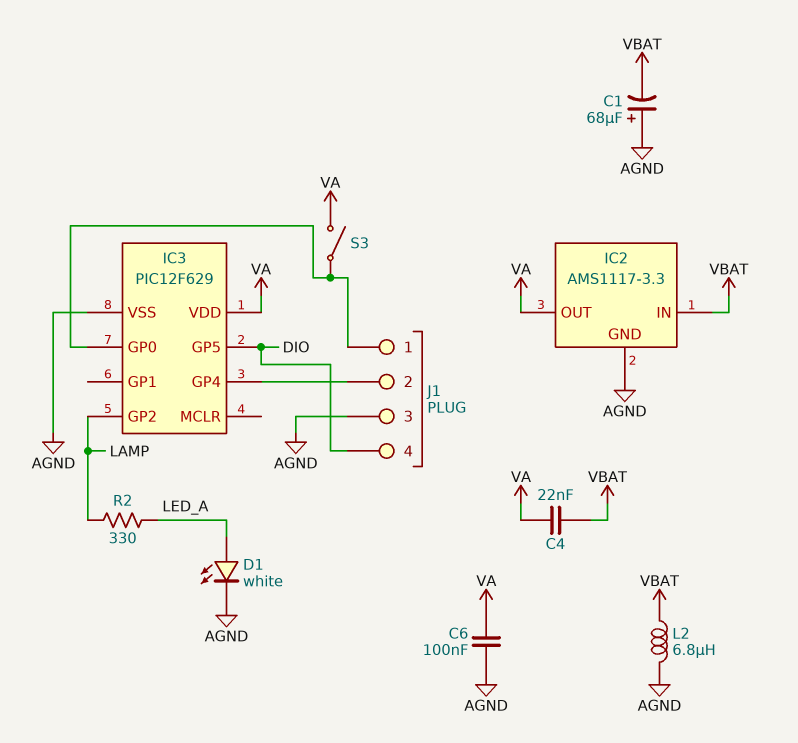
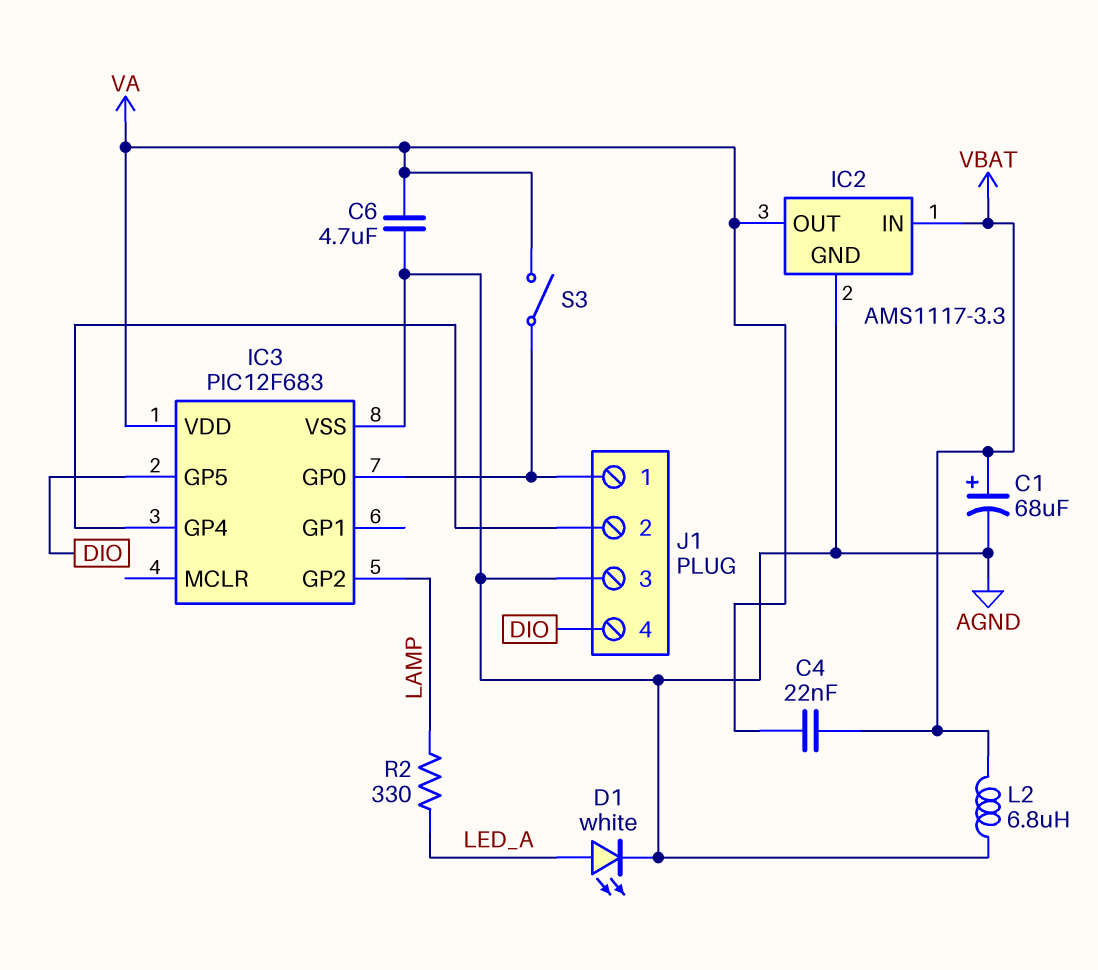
C1: 68uF (plus AGND, minus VBAT) -> 68uF (plus VBAT, minus AGND)
C6: 100nF (AGND, VA) -> 4.7uF (AGND, VA)
IC3: PIC12F629 -> PIC12F683

